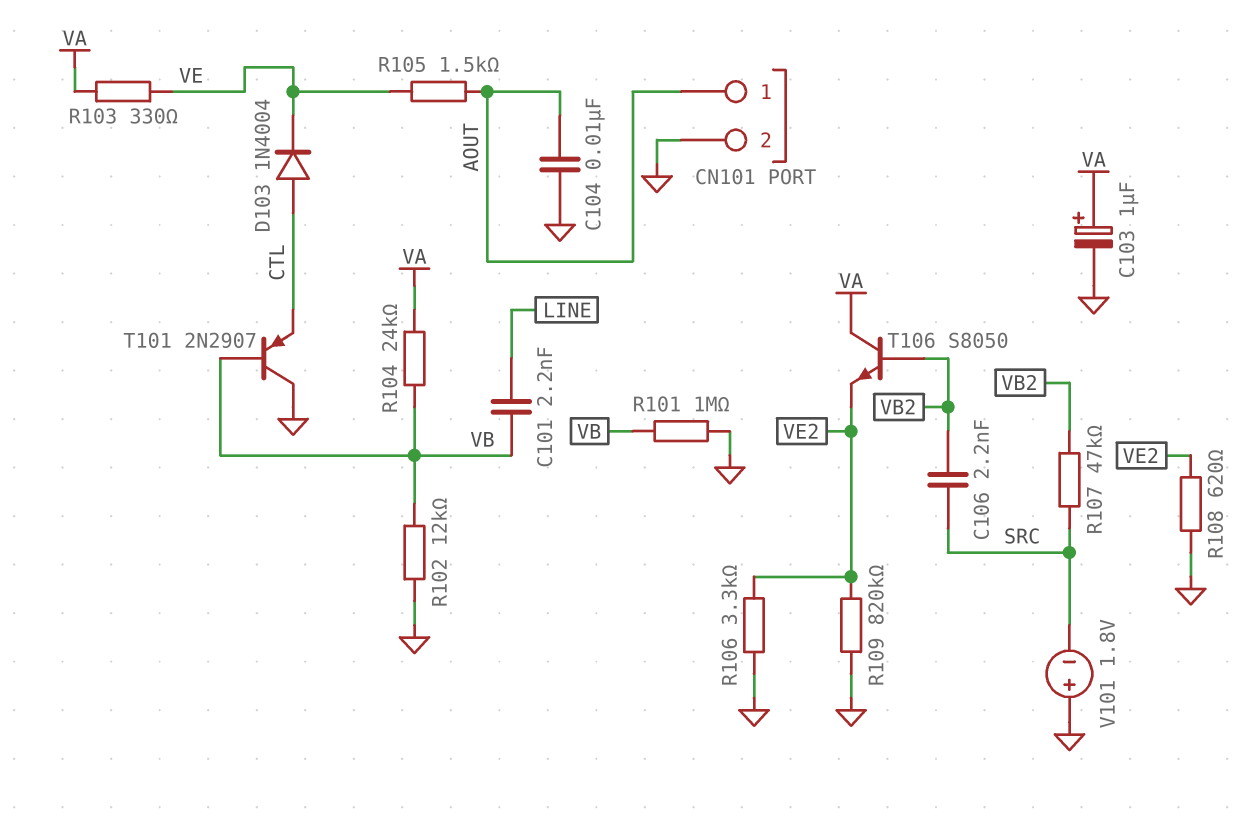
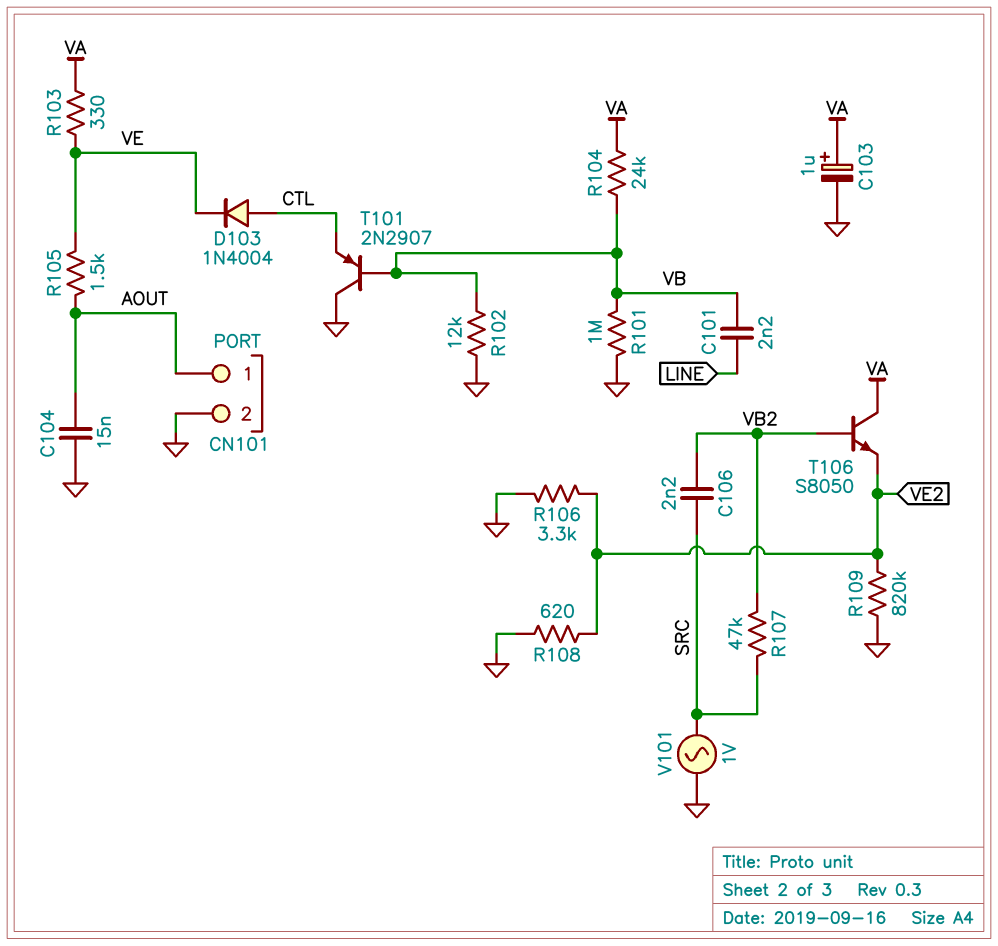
C104: 10nF (AOUT, GND) -> 15nF (AOUT, GND)
V101: 1.8V (plus GND, minus SRC) -> AC 1V (GND, SRC)

